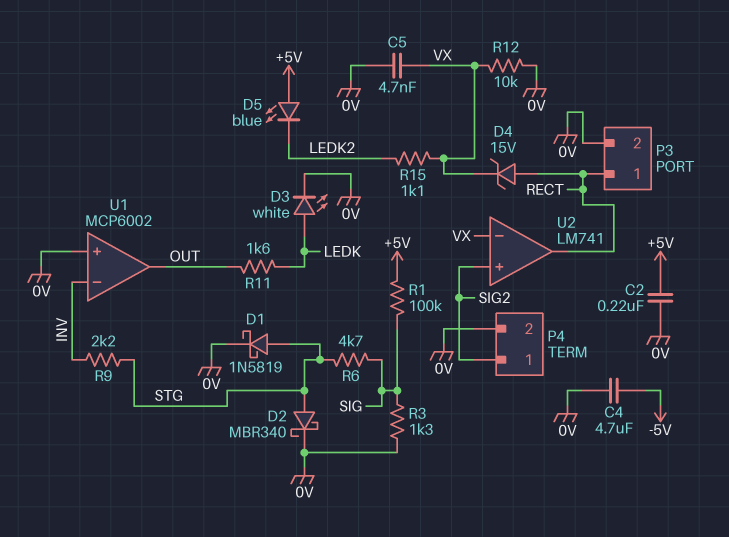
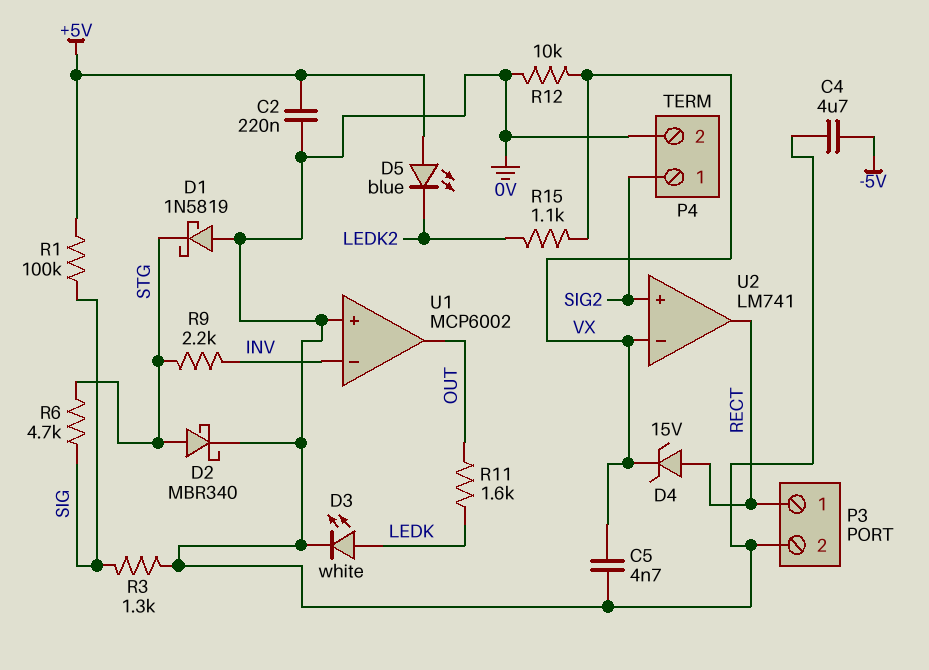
D1: schottky 1N5819 (A STG, K 0V) -> schottky 1N5819 (A 0V, K STG)

